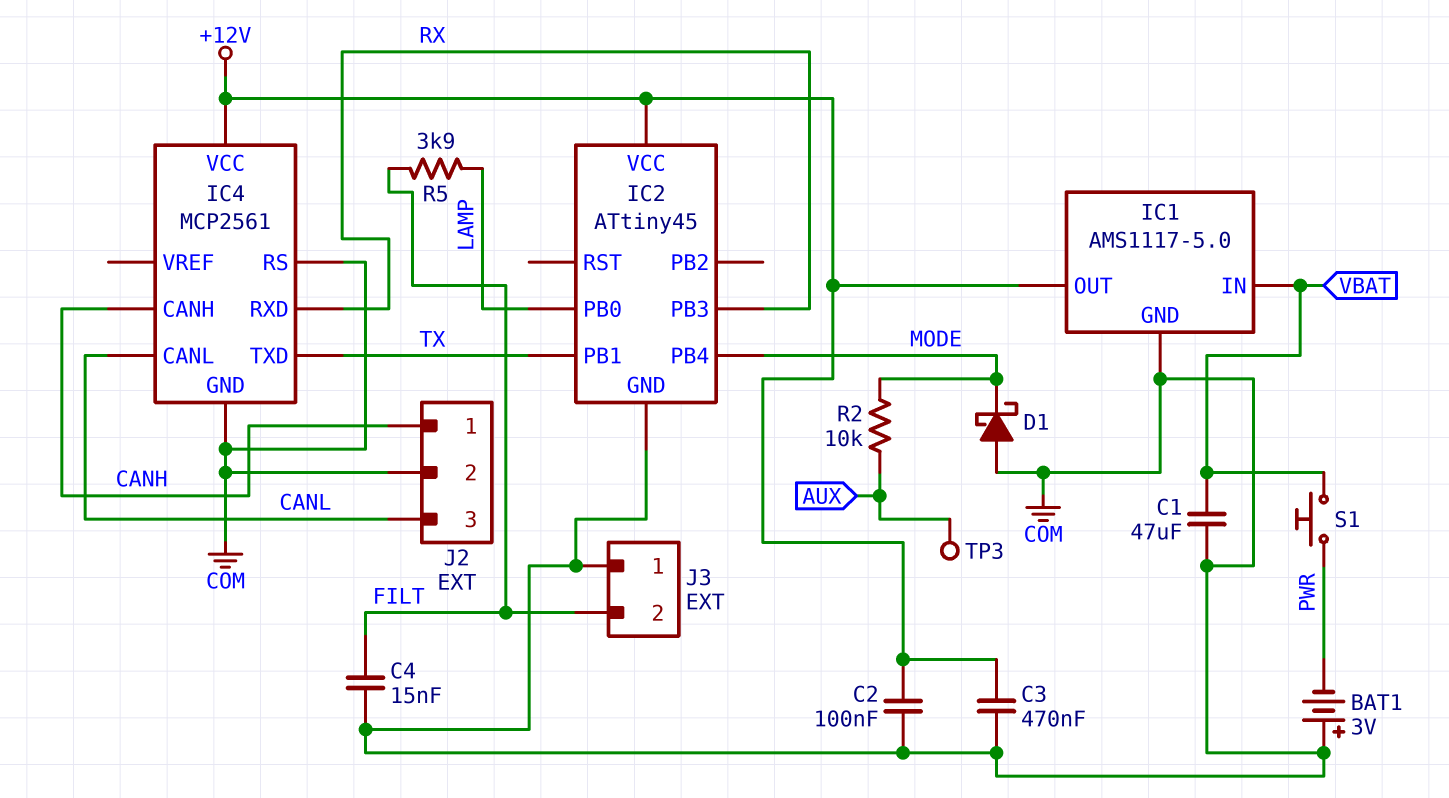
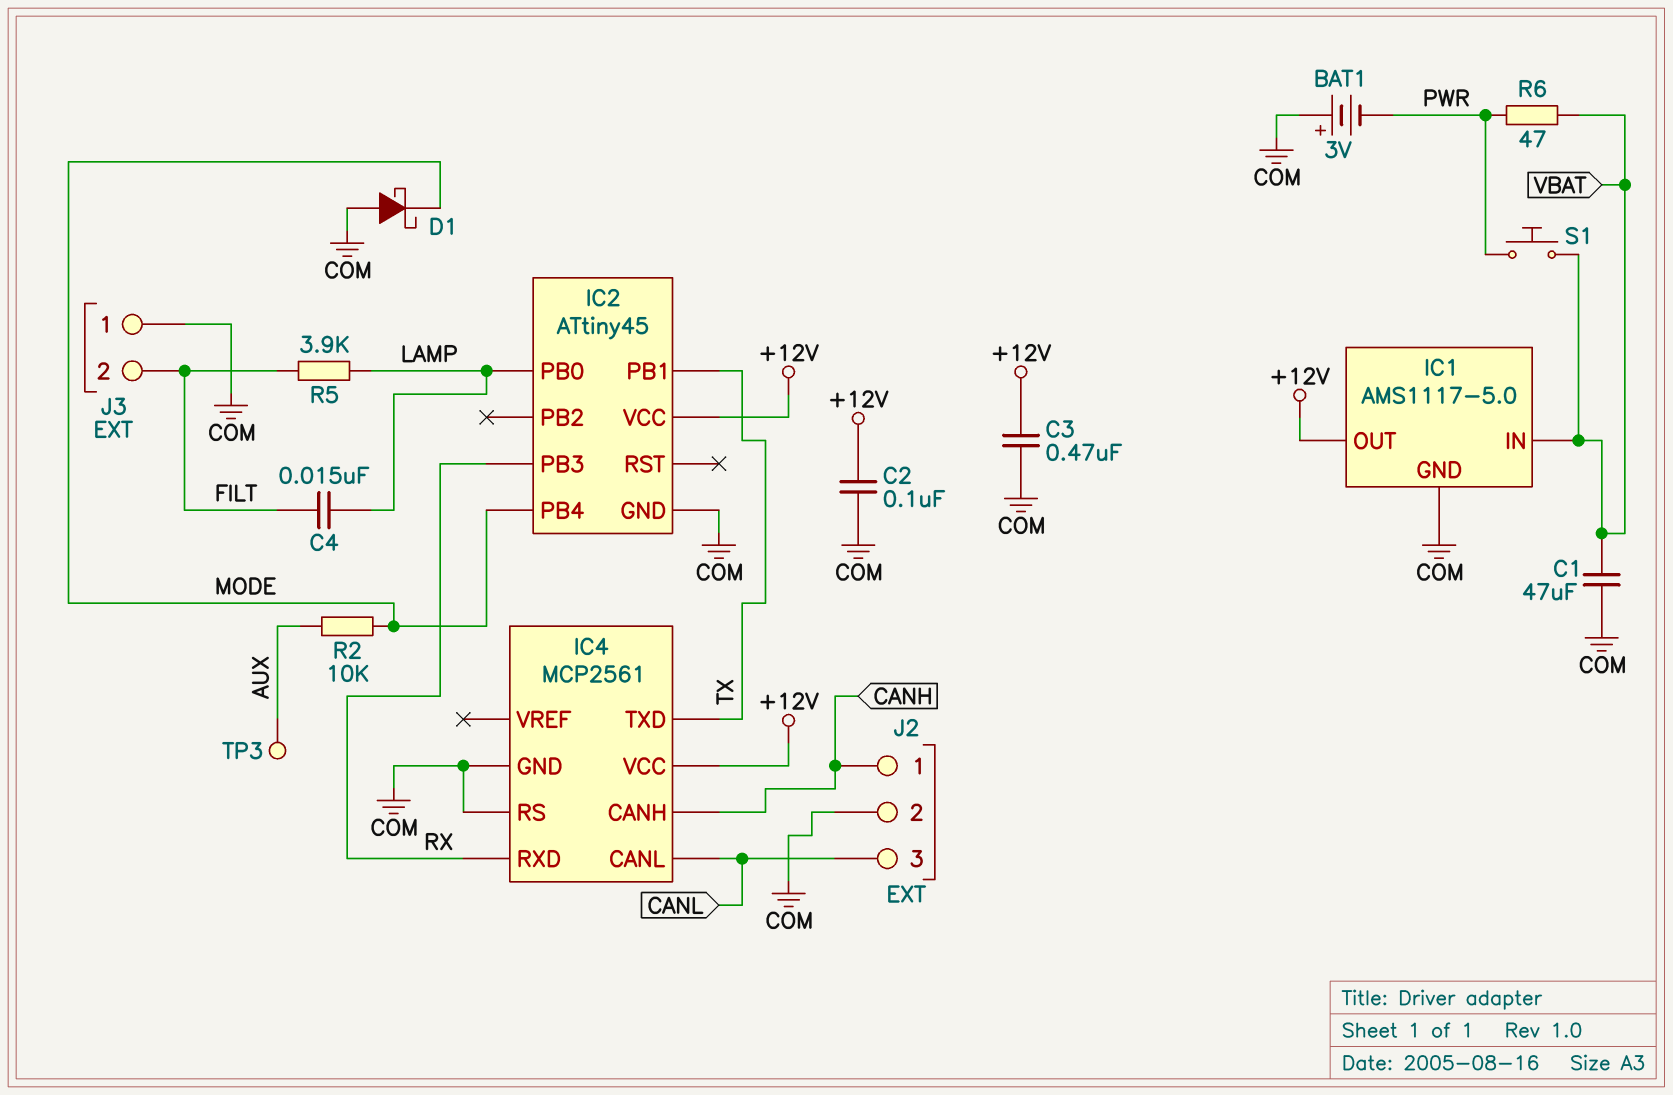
C4: 15nF (COM, FILT) -> 15nF (FILT, LAMP)
R6: none -> 47 (PWR, VBAT)

